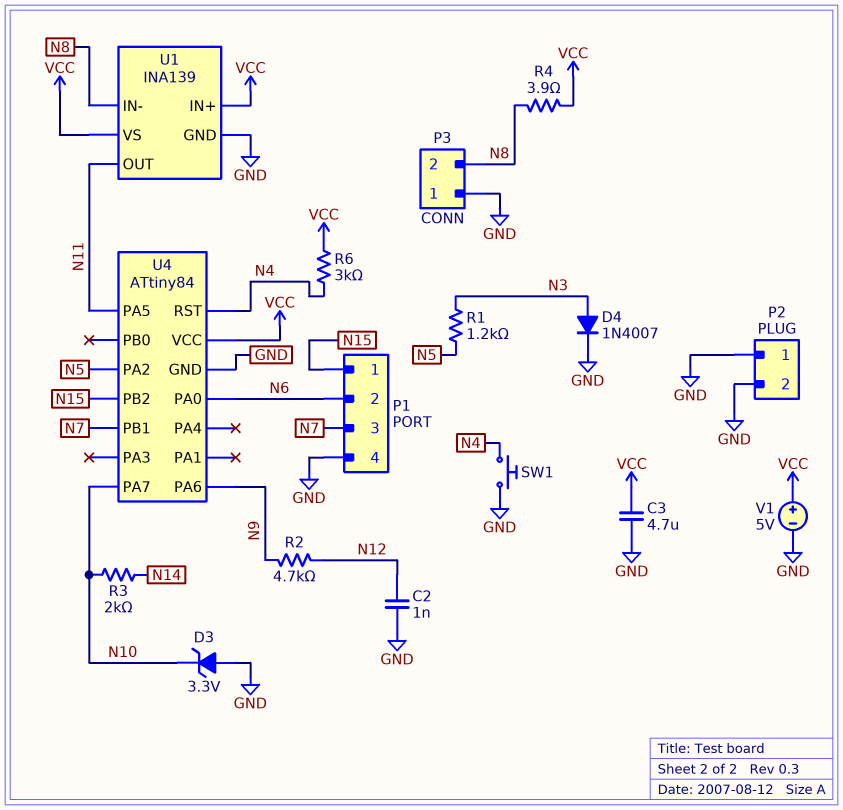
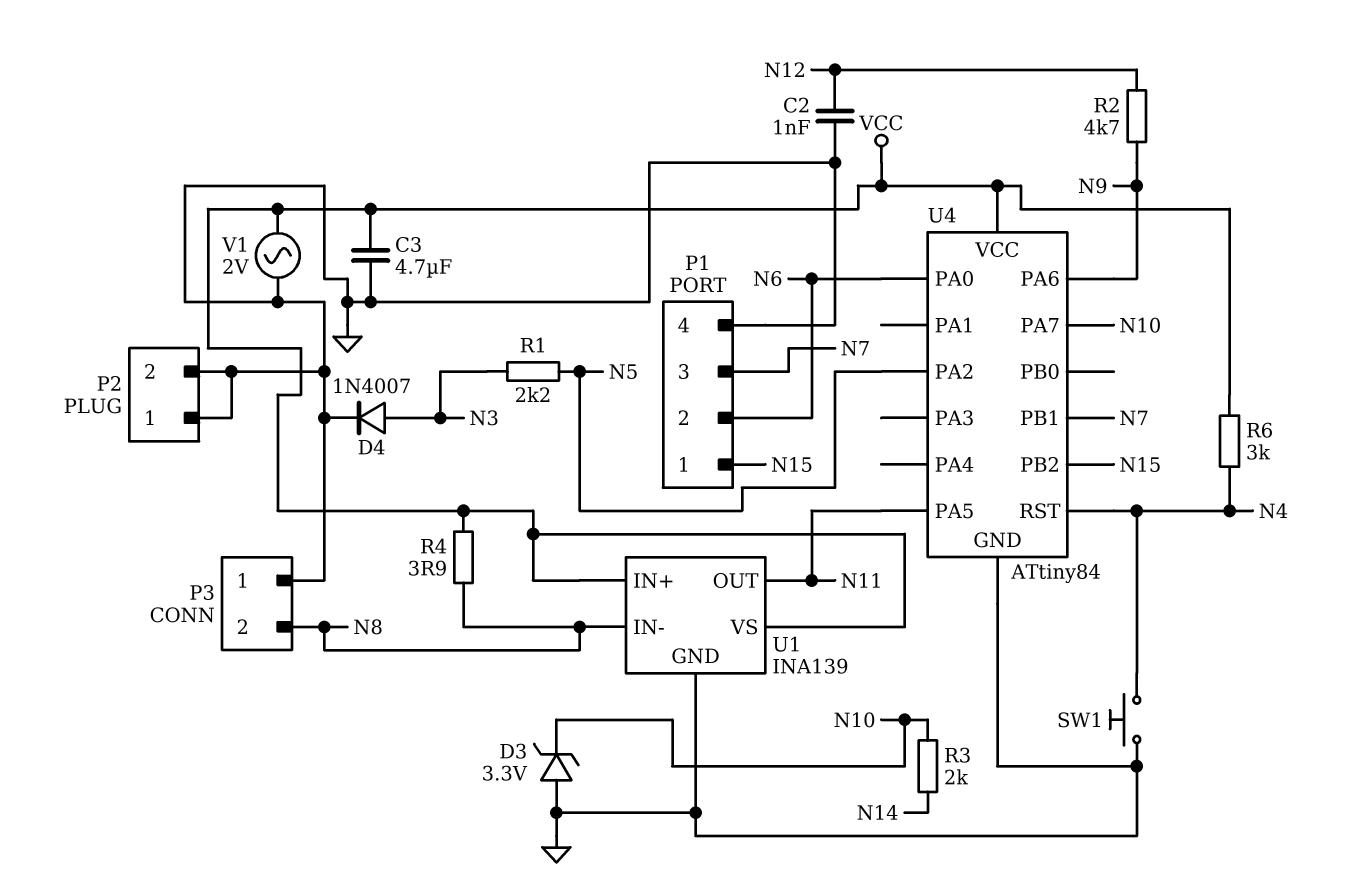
R1: 1.2k (N3, N5) -> 2.2k (N3, N5)
V1: 5V (plus VCC, minus GND) -> AC 2V (GND, VCC)

